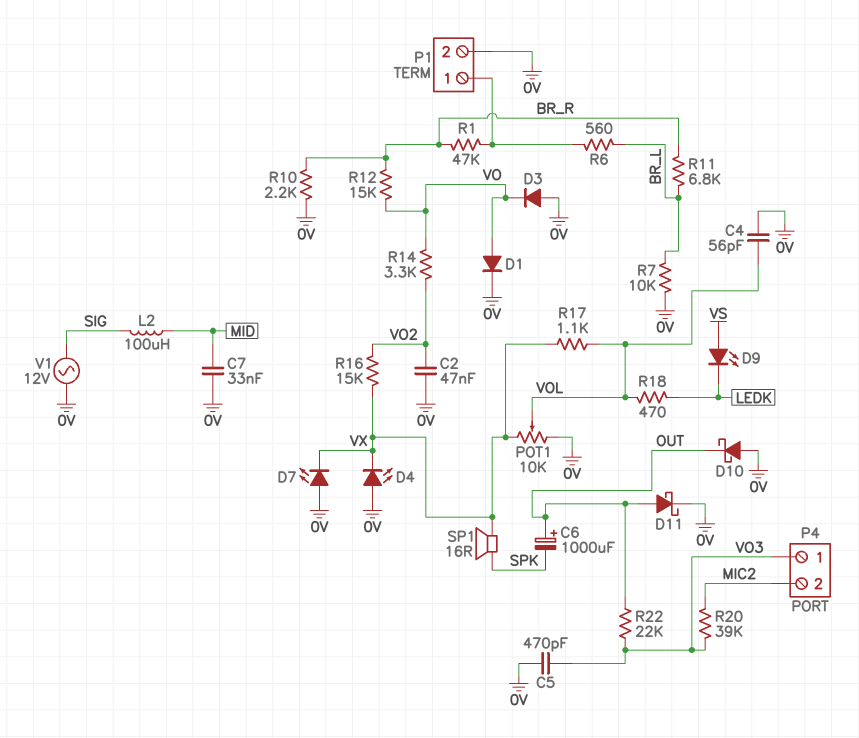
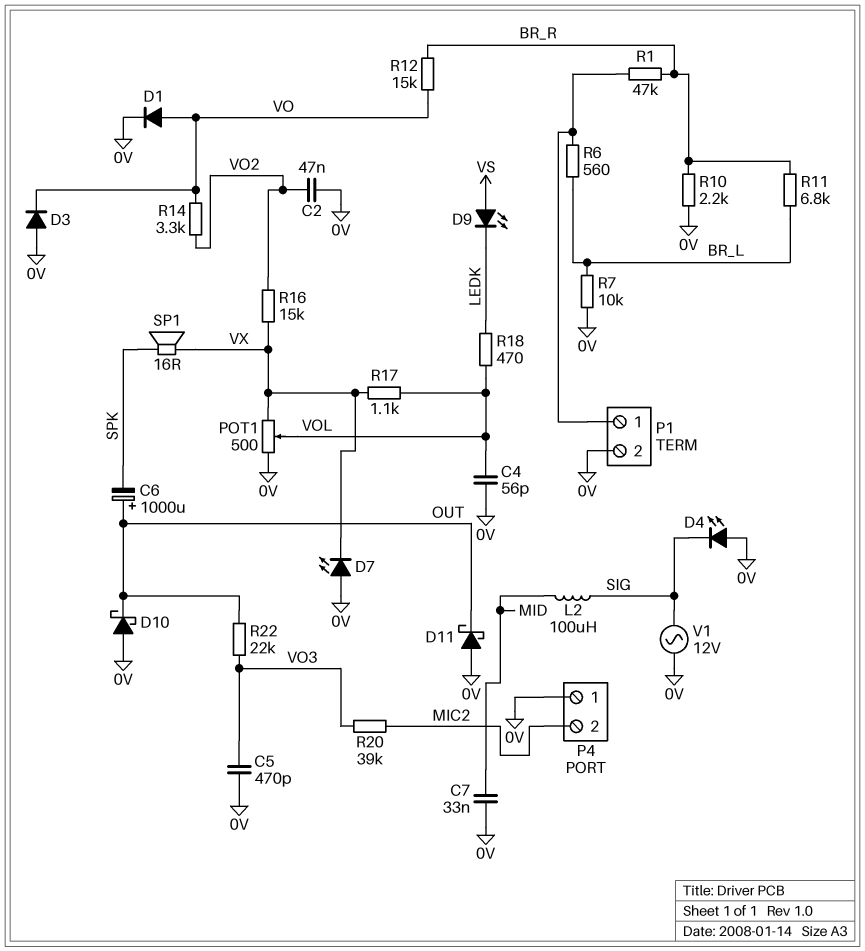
D4: LED (A 0V, K VX) -> LED (A 0V, K SIG)
D11: schottky (A OUT, K 0V) -> schottky (A 0V, K OUT)
P4 pin 1: VO3 -> 0V
POT1: 10k (0V, VX, wiper VOL) -> 500 (0V, VX, wiper VOL)

